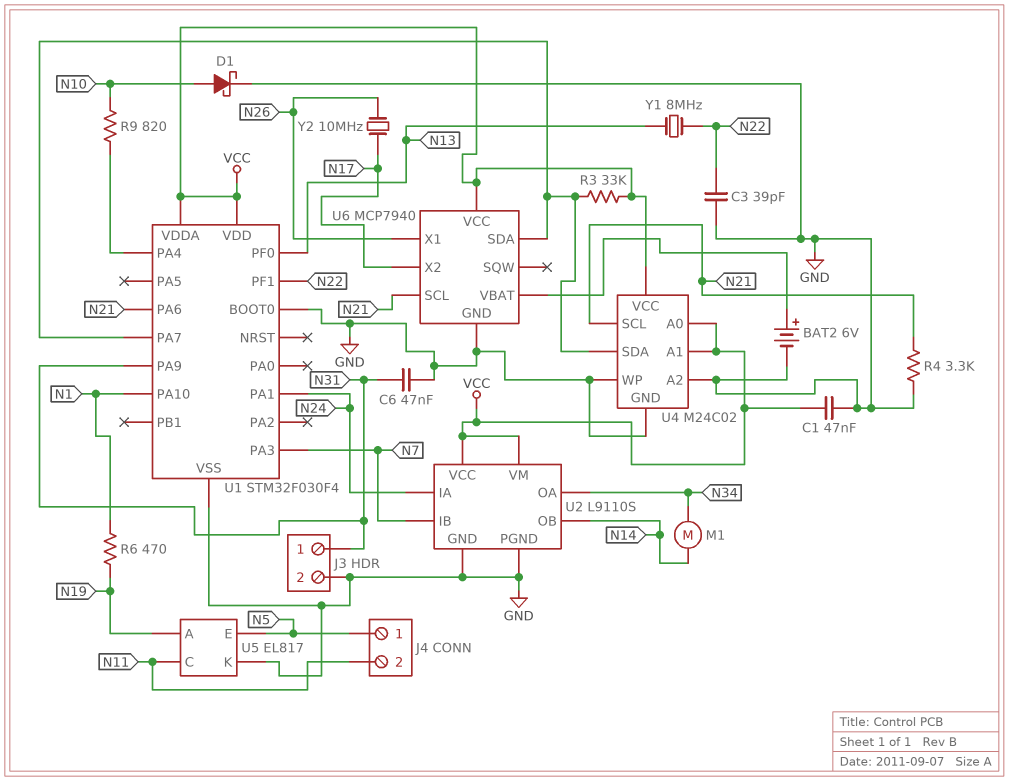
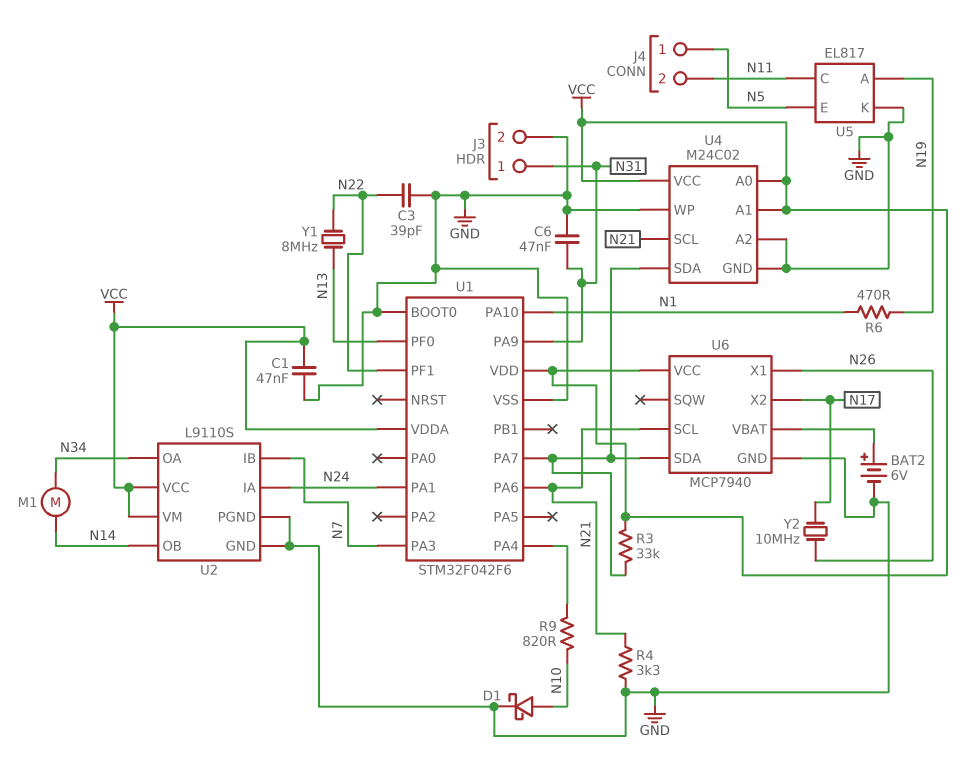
U1: STM32F030F4 -> STM32F042F6

